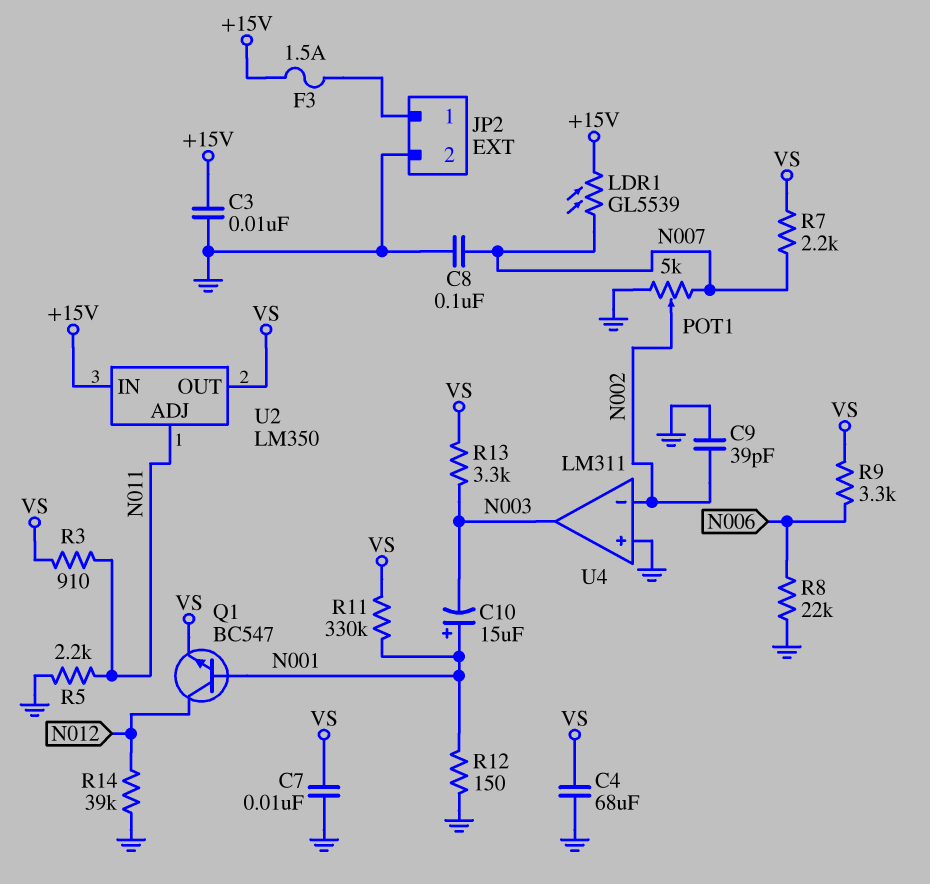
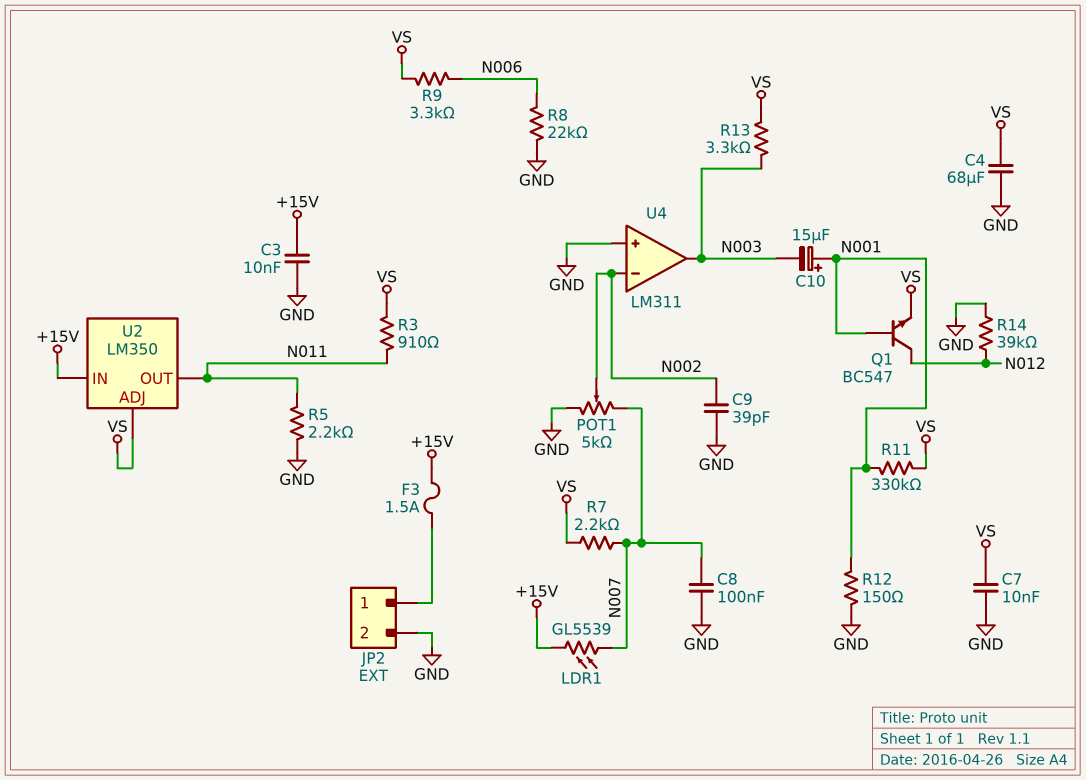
U2 pin ADJ: N011 -> VS
U2 pin OUT: VS -> N011

